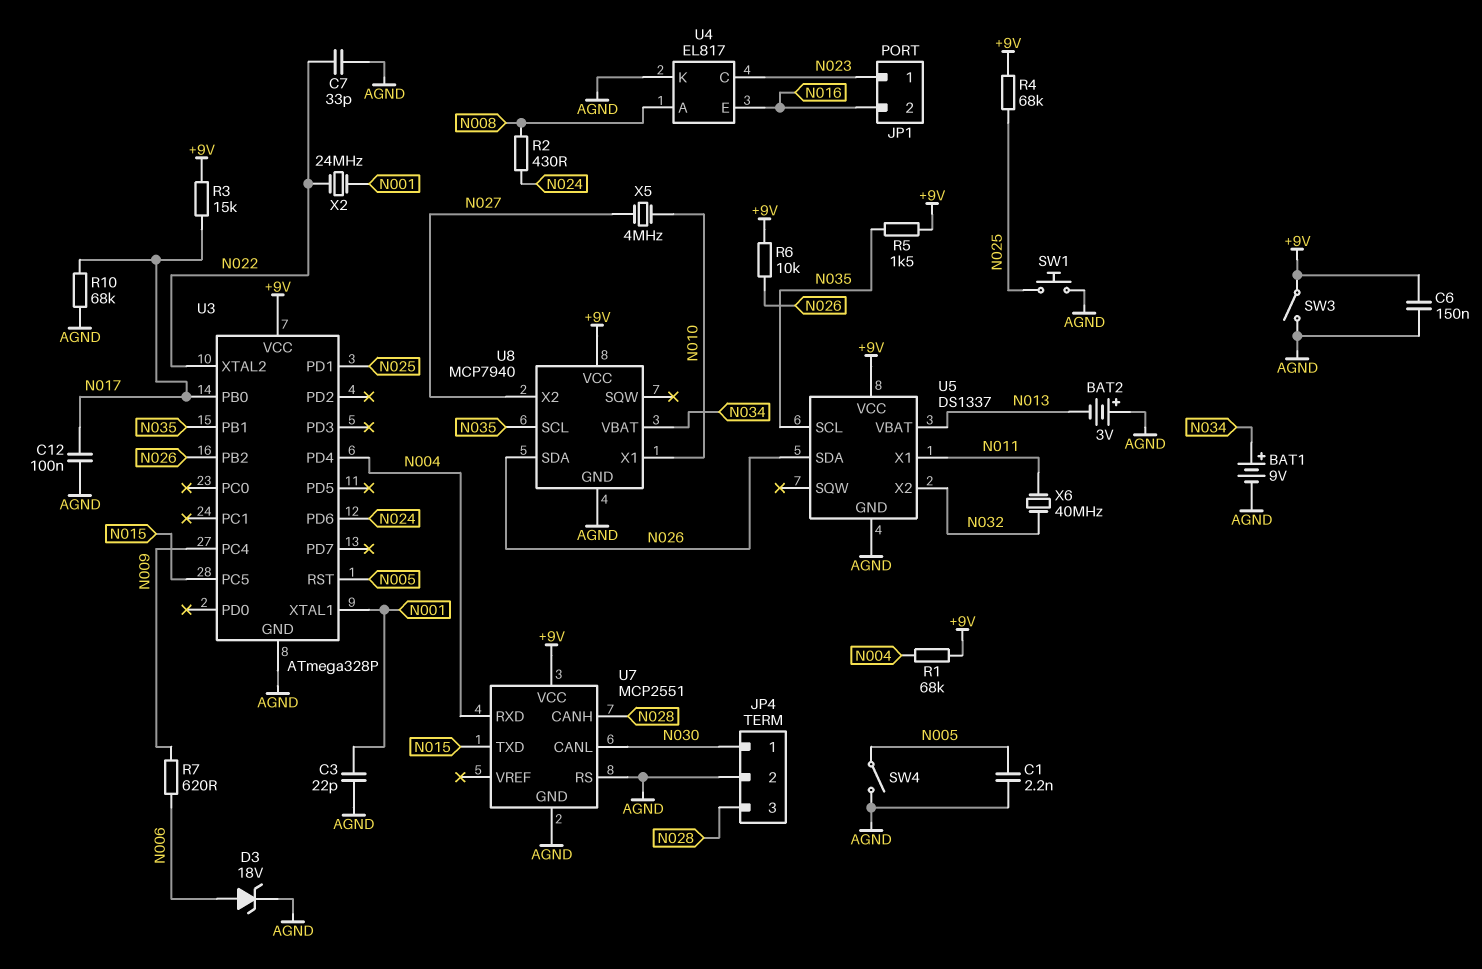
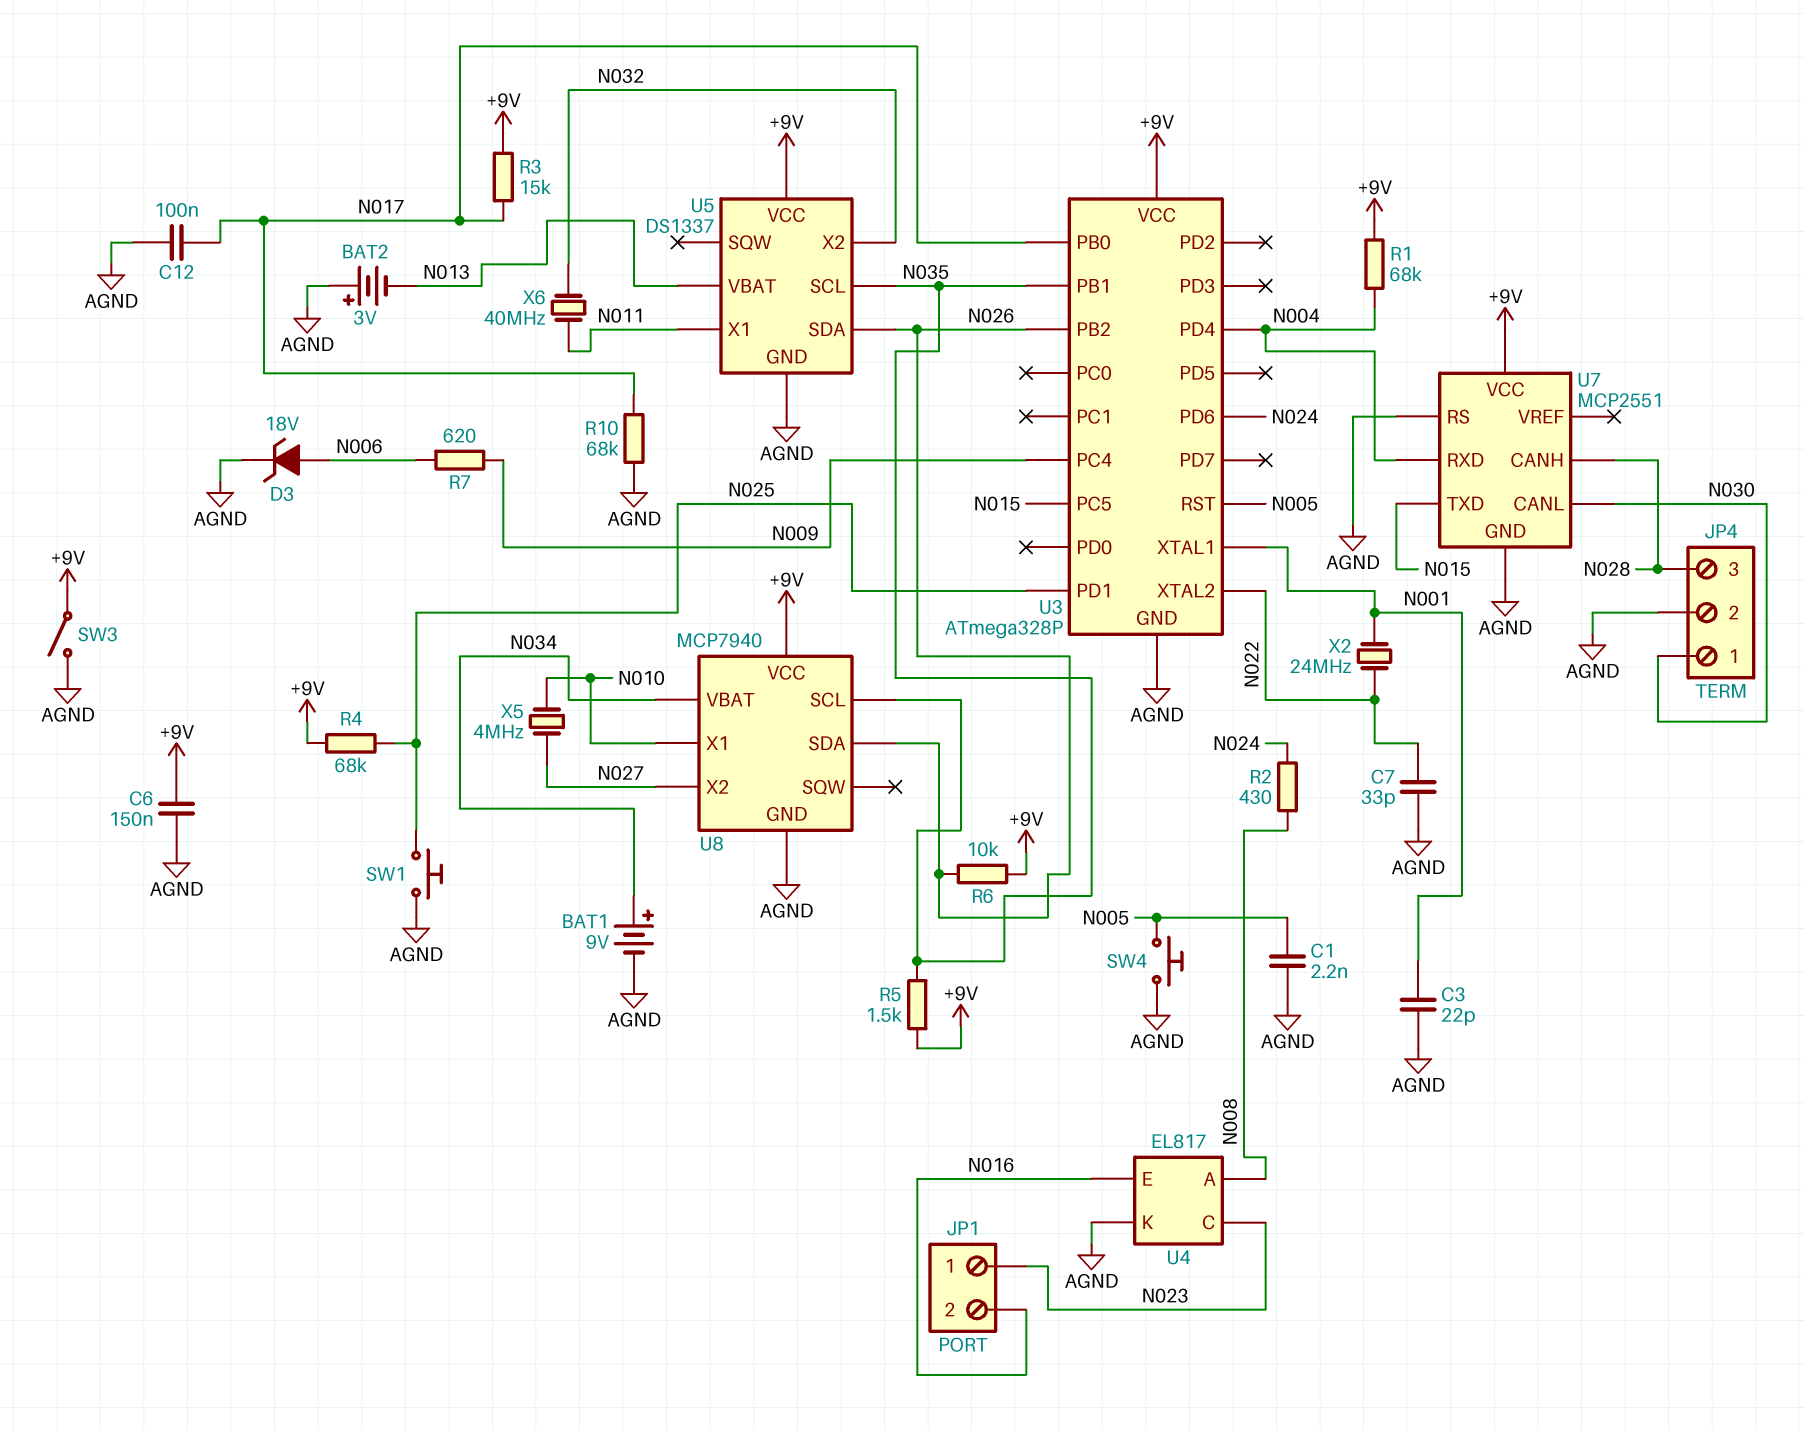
SW4: switch (AGND, N005) -> button (AGND, N005)

